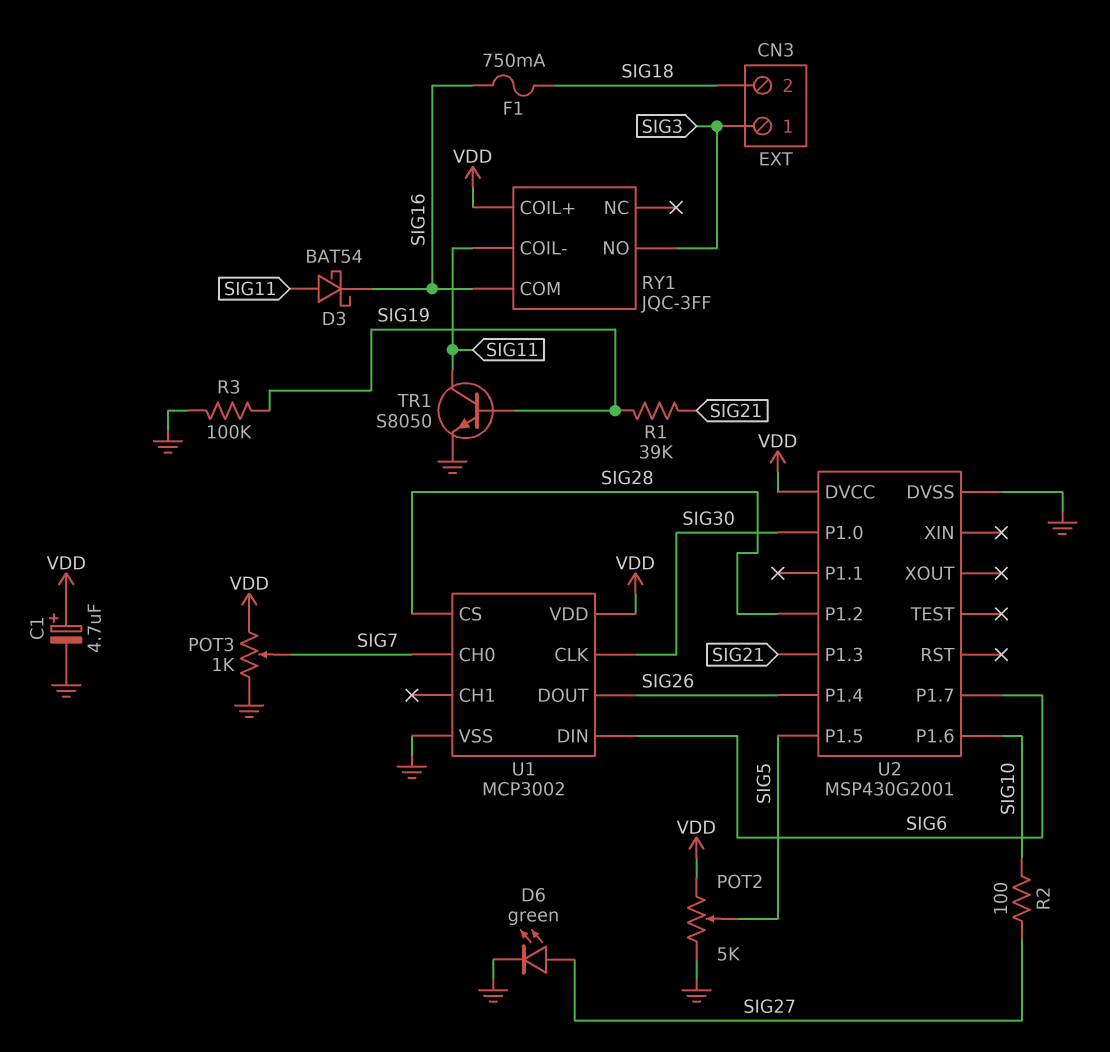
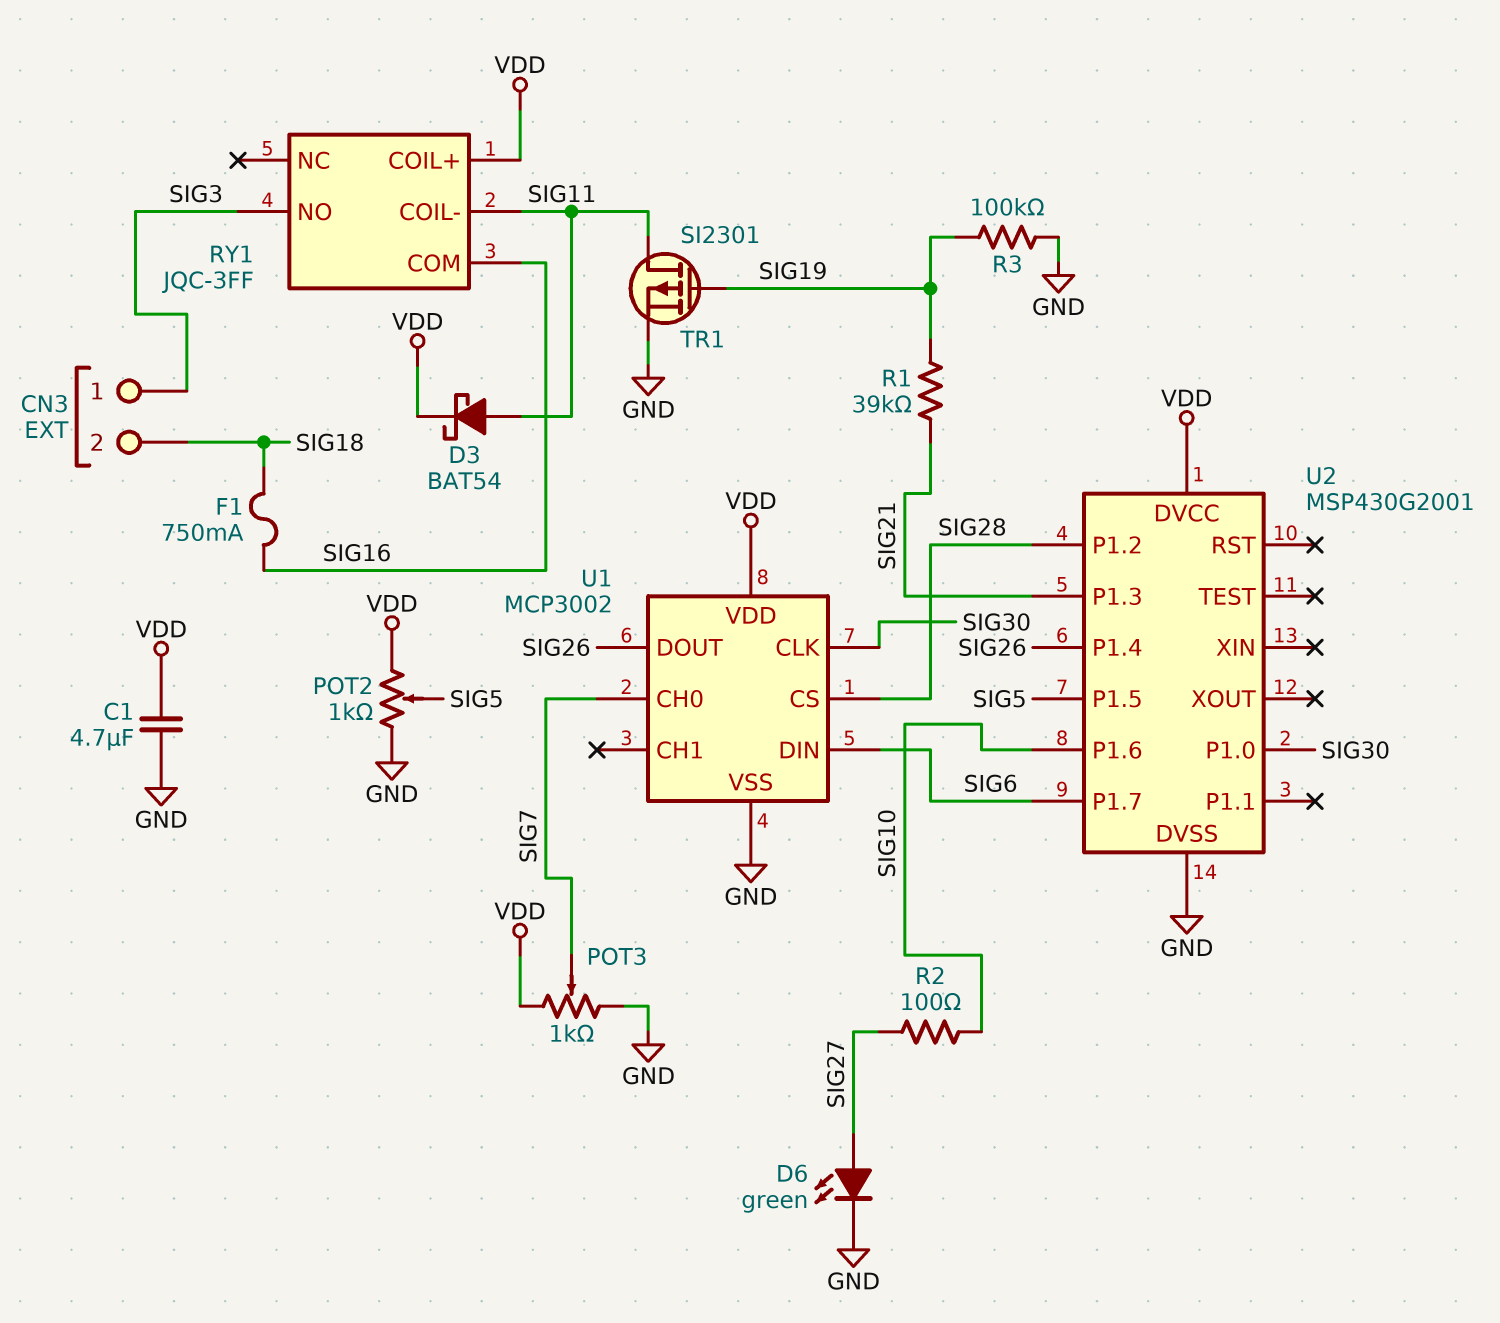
C1: 4.7uF (plus VDD, minus GND) -> 4.7uF (GND, VDD)
D3: schottky BAT54 (A SIG11, K SIG16) -> schottky BAT54 (A SIG11, K VDD)
POT2: 5k (GND, VDD, wiper SIG5) -> 1k (GND, VDD, wiper SIG5)
TR1: NPN S8050 (B SIG19, C SIG11, E GND) -> PMOS SI2301 (G SIG19, D SIG11, S GND)

